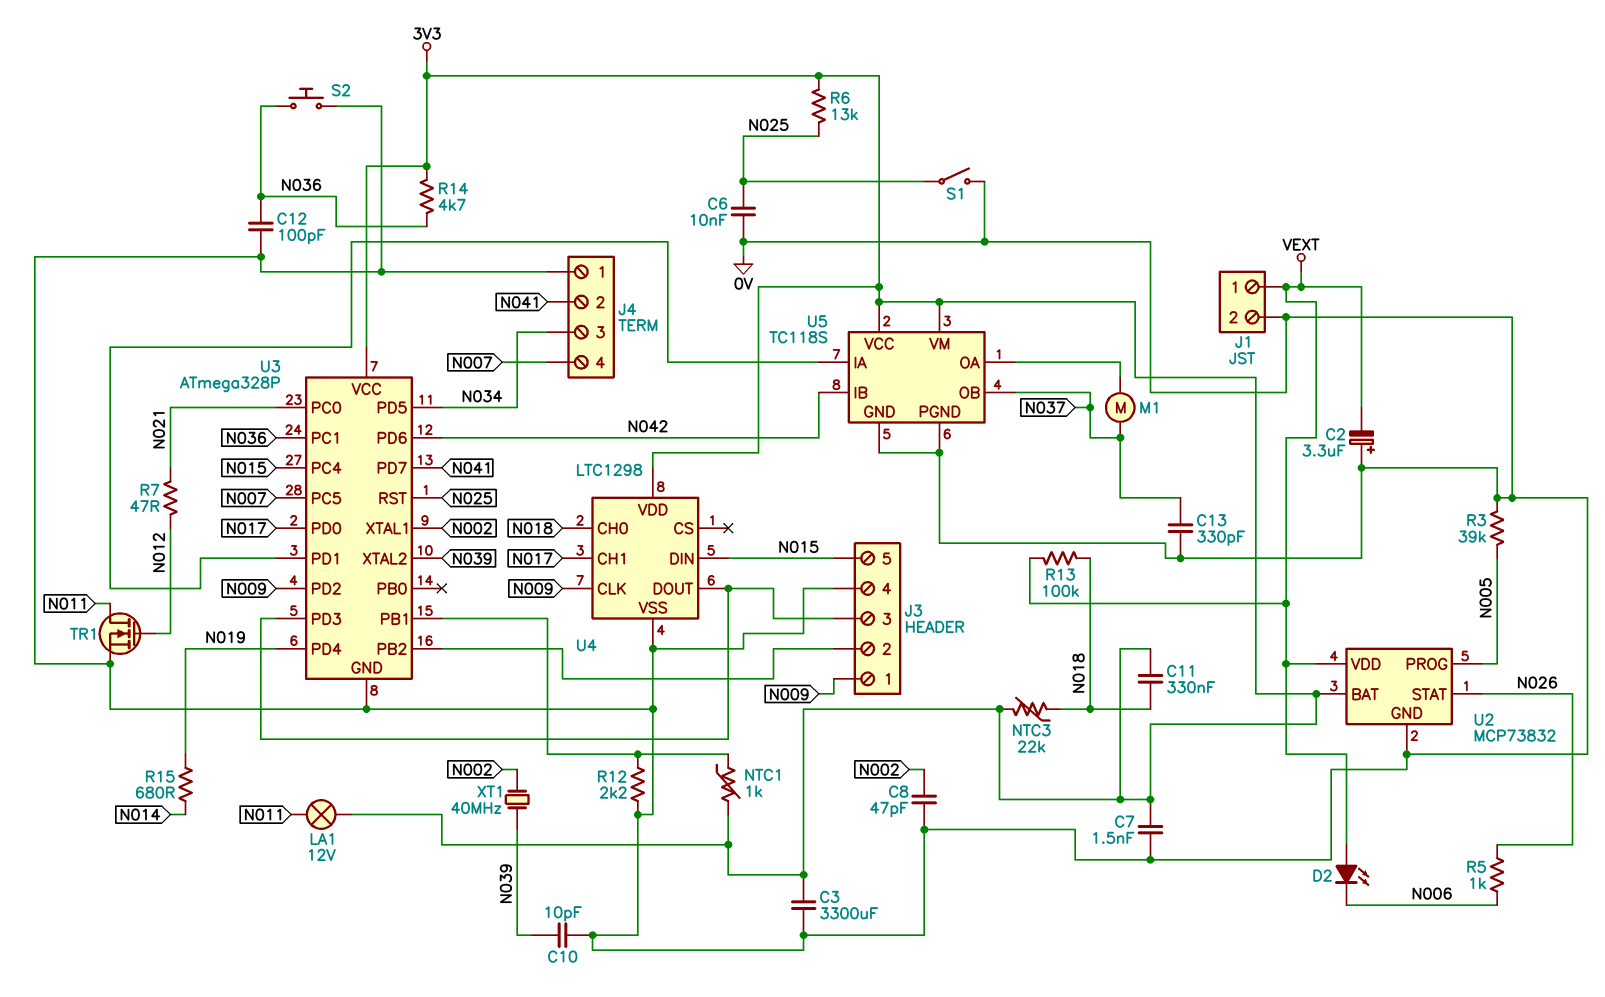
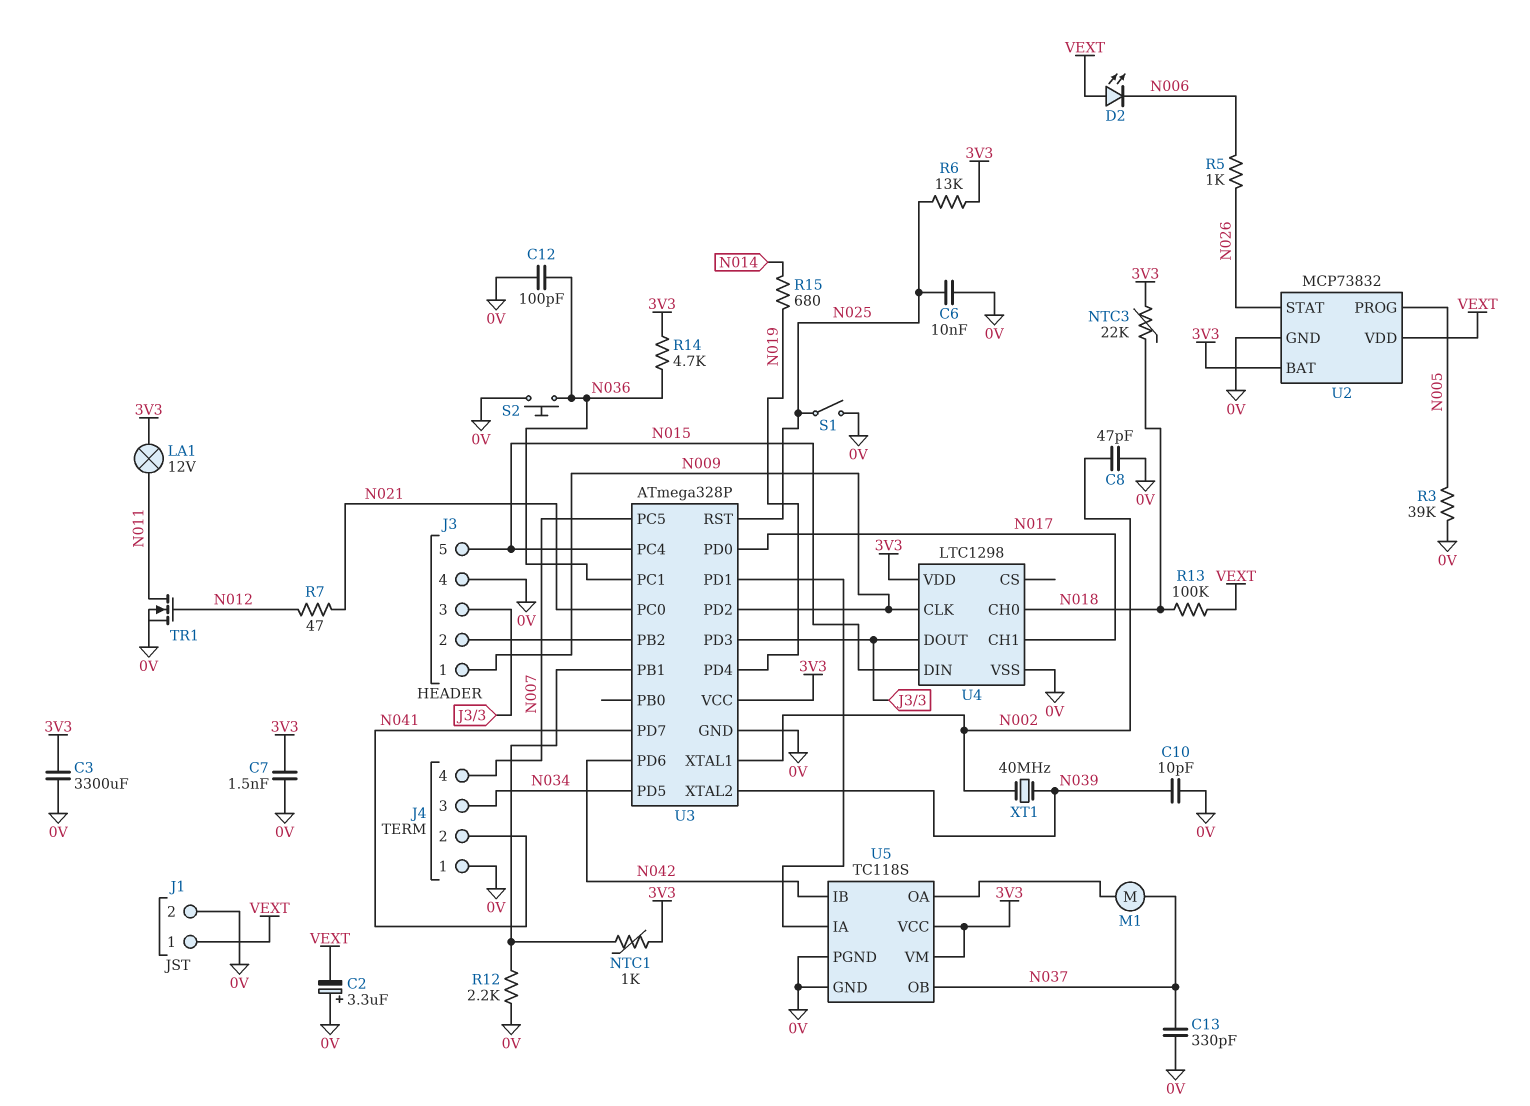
C11: 330nF (3V3, N018) -> none

